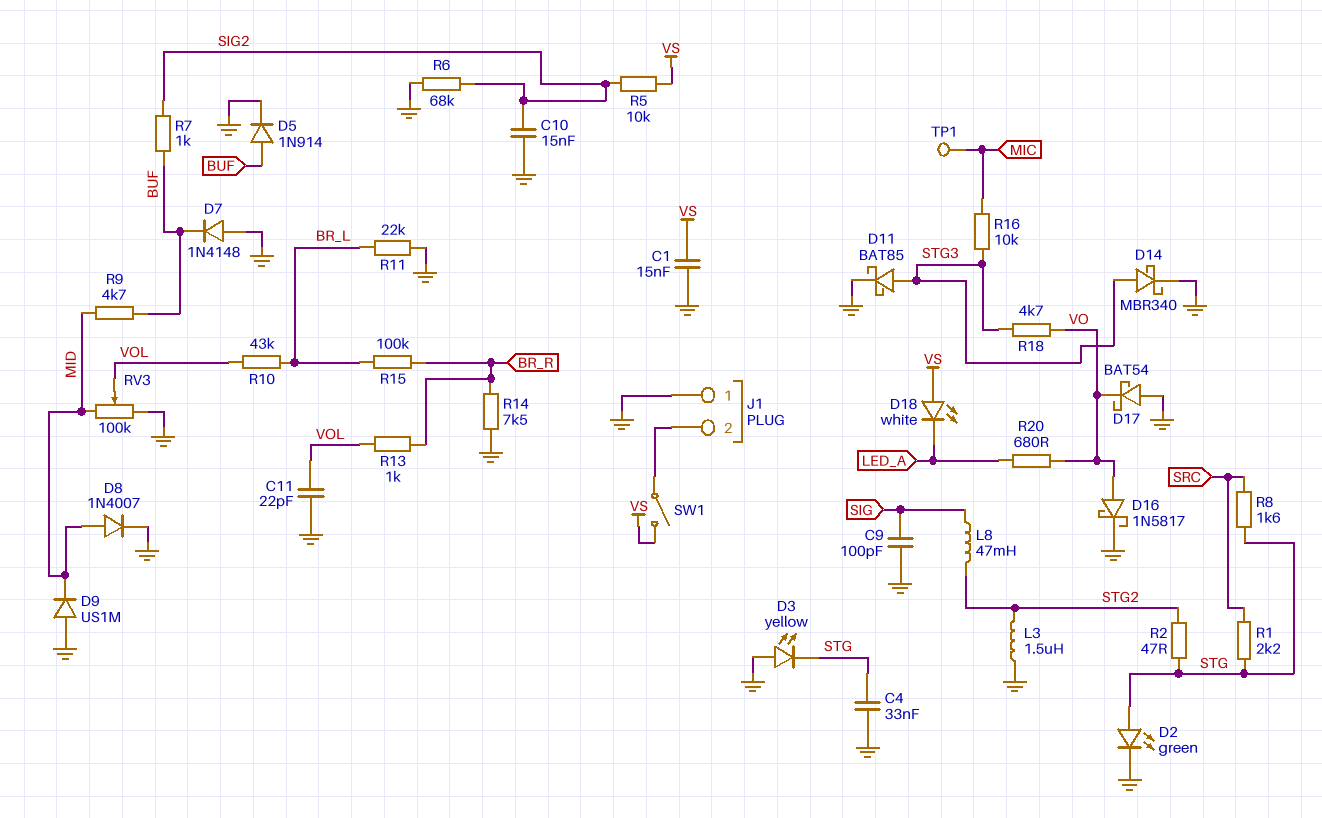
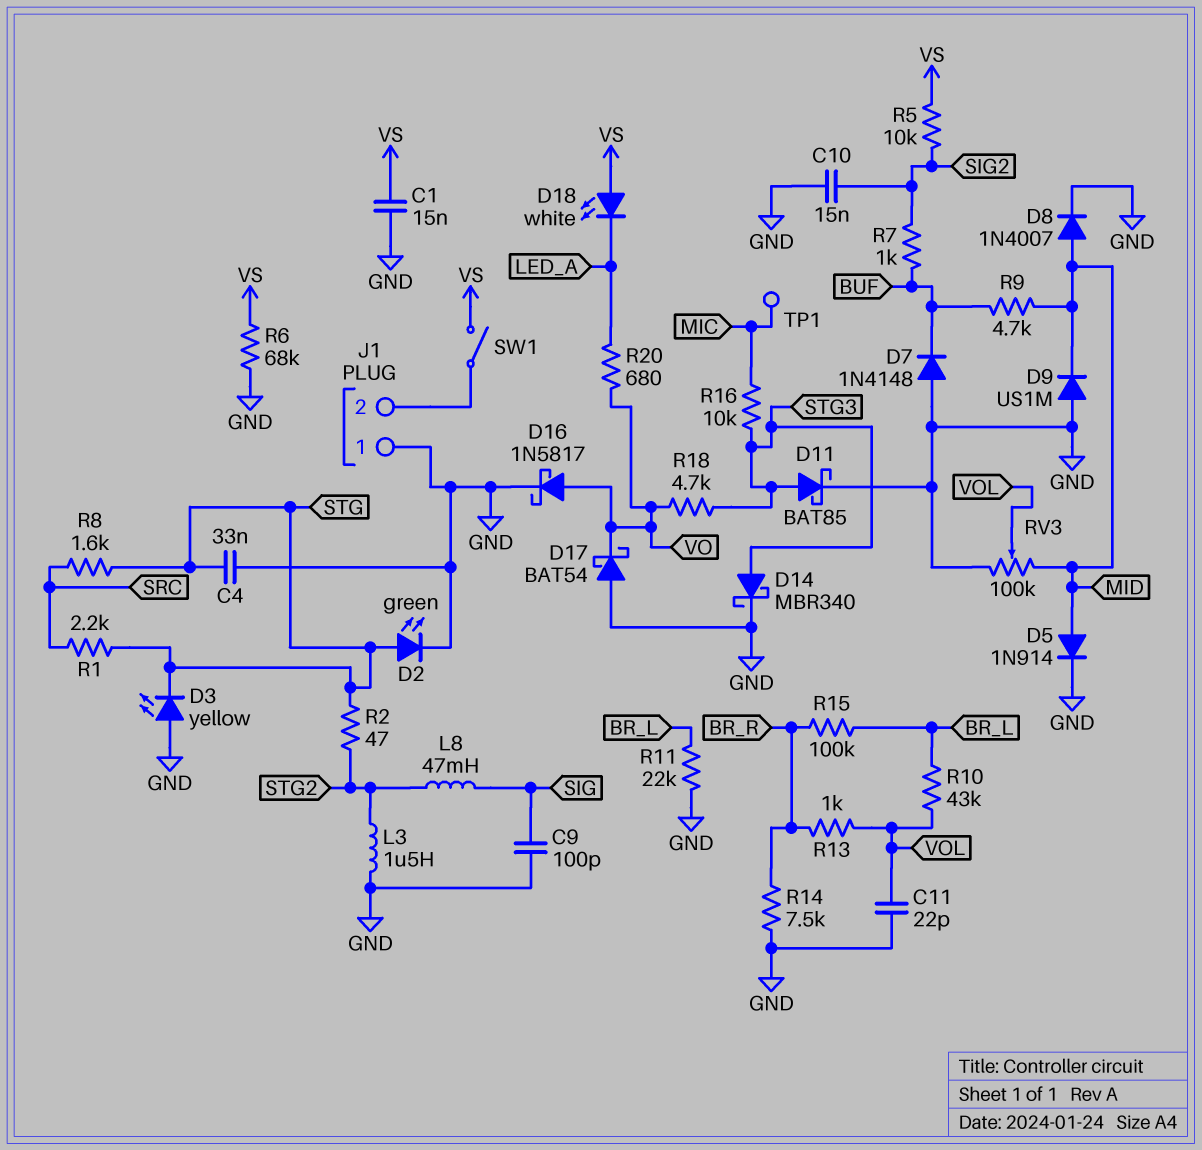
D5: diode 1N914 (A BUF, K GND) -> diode 1N914 (A MID, K GND)
R6: 68k (GND, SIG2) -> 68k (GND, VS)

